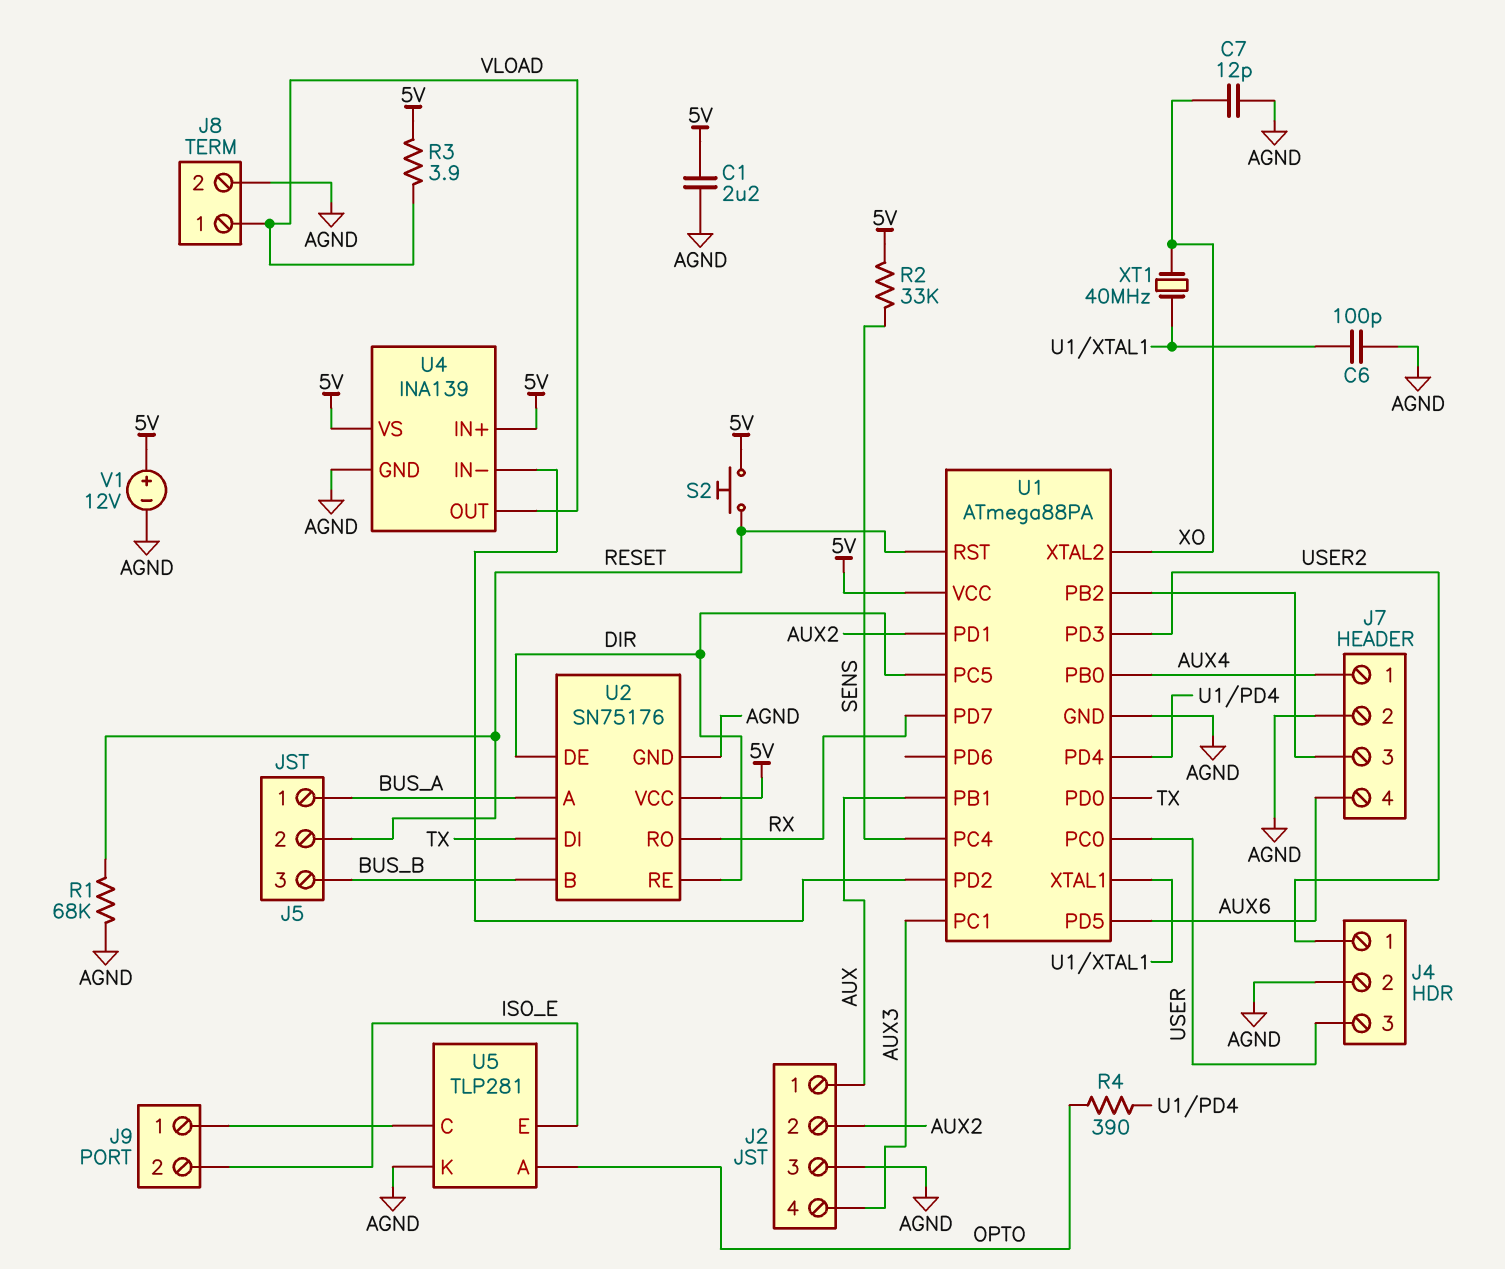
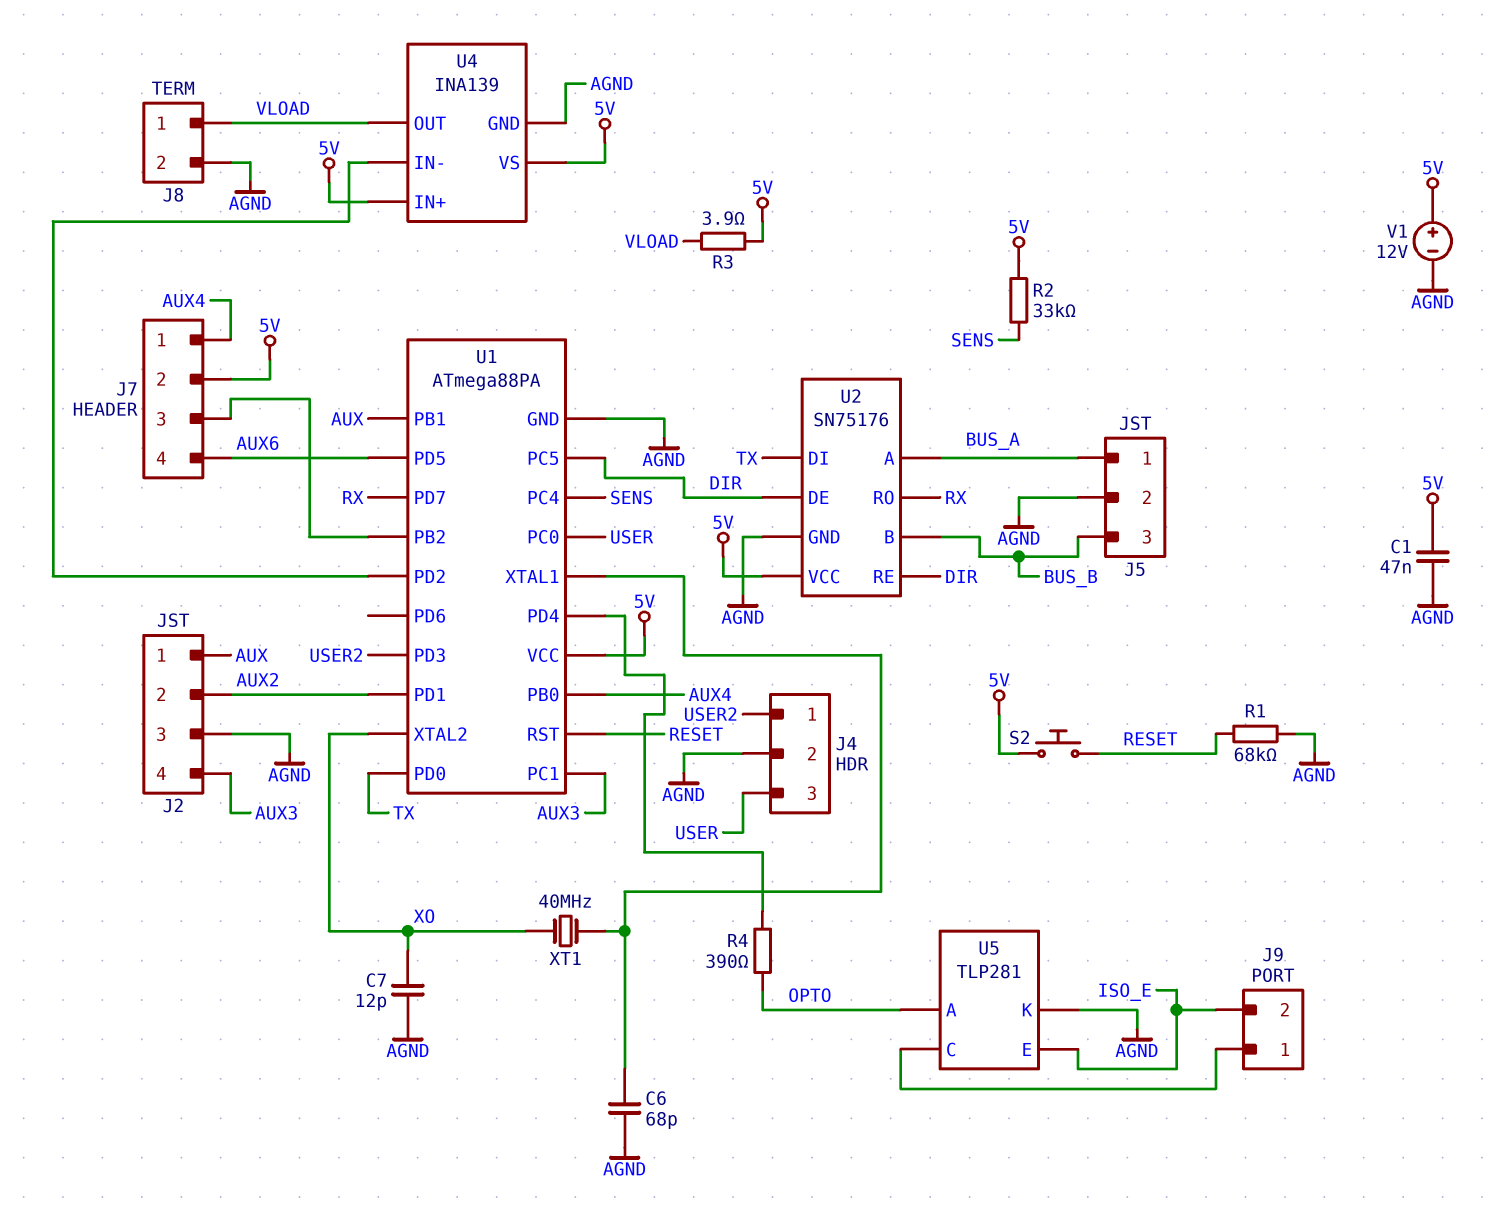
C1: 2.2uF (5V, AGND) -> 47nF (5V, AGND)
C6: 100pF (AGND, U1/XTAL1) -> 68pF (AGND, U1/XTAL1)
J5 pin 2: RESET -> AGND
J7 pin 2: AGND -> 5V

